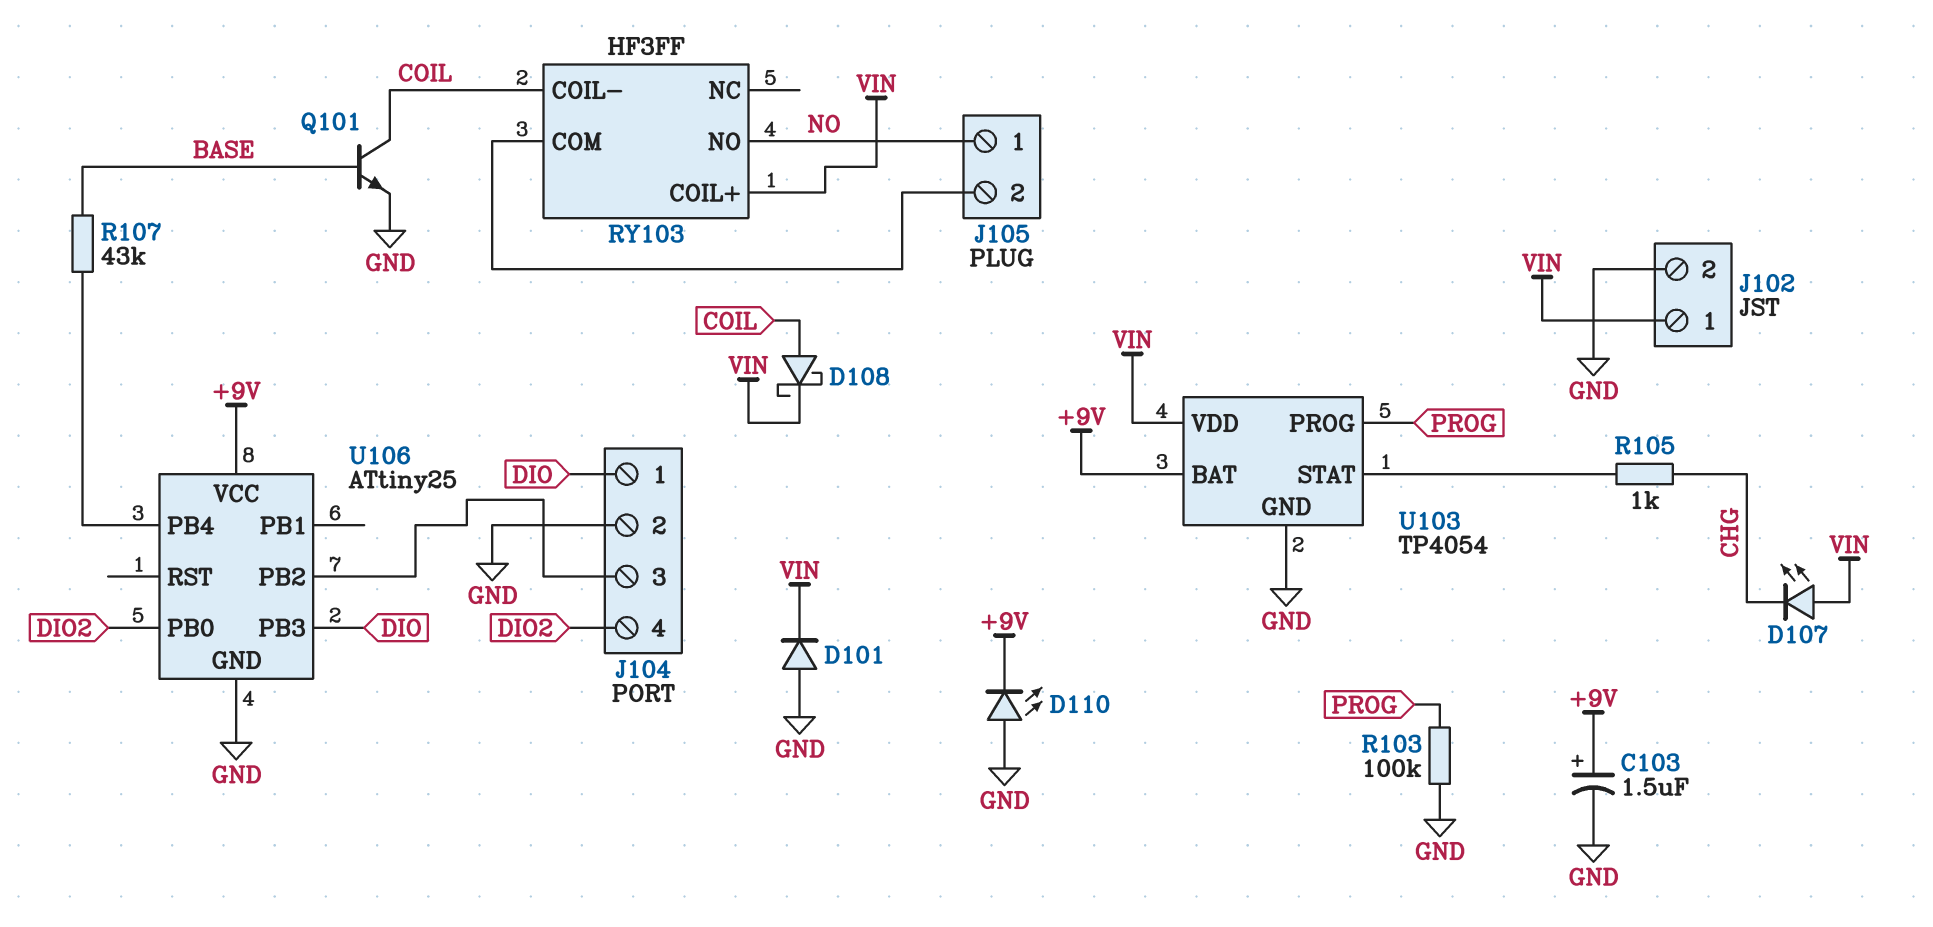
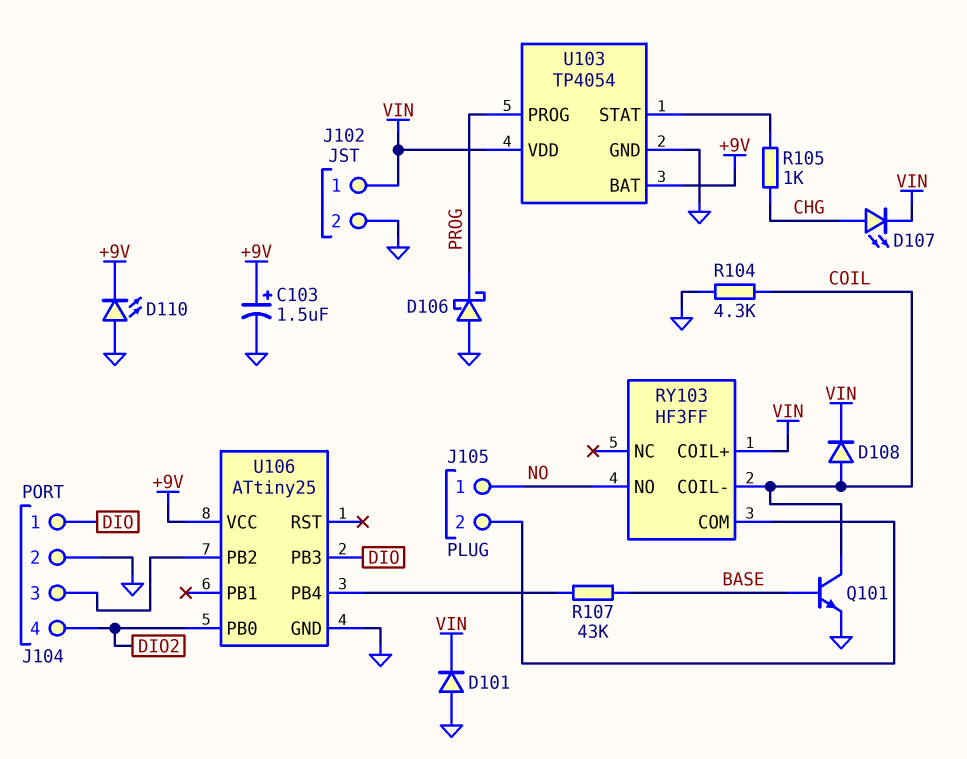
D106: none -> schottky (A GND, K PROG)
D107: LED (A VIN, K CHG) -> LED (A CHG, K VIN)
D108: schottky (A COIL, K VIN) -> diode (A COIL, K VIN)
R103: 100k (GND, PROG) -> none
R104: none -> 4.3k (COIL, GND)

